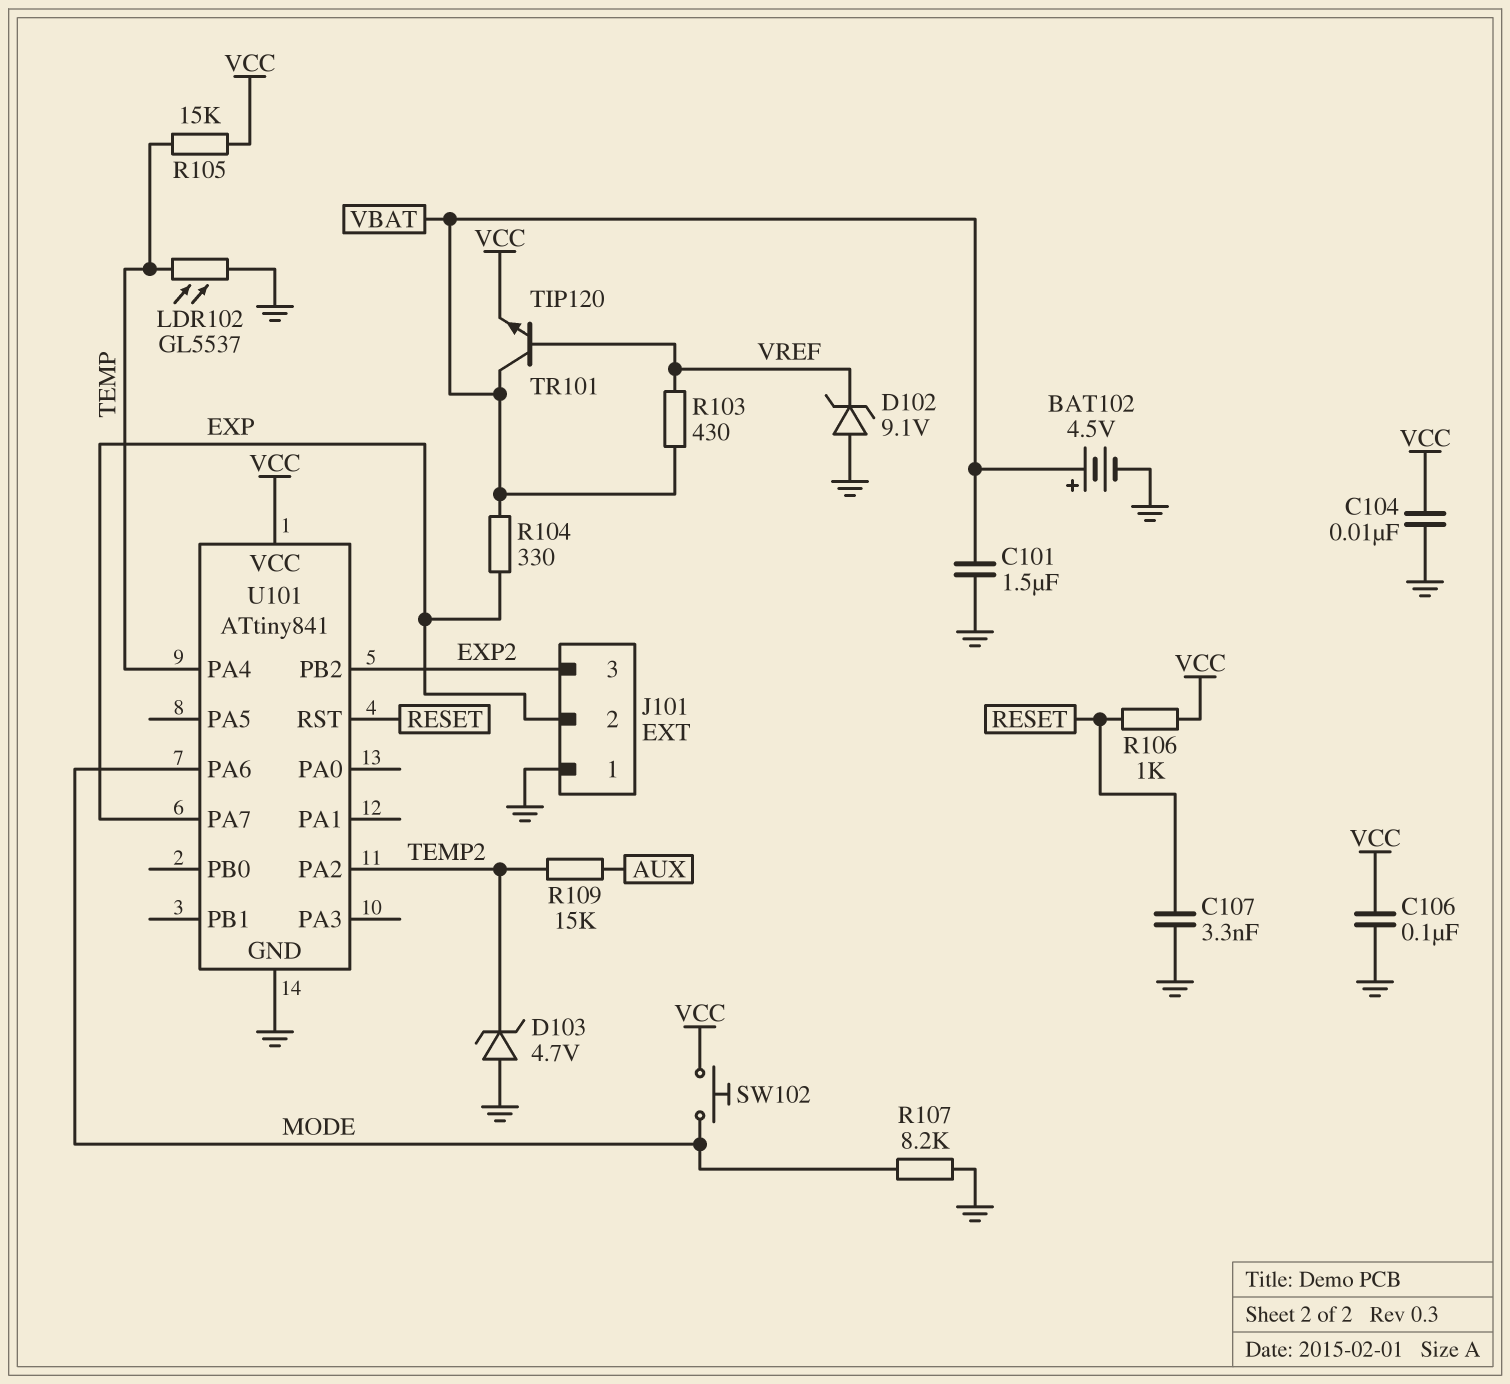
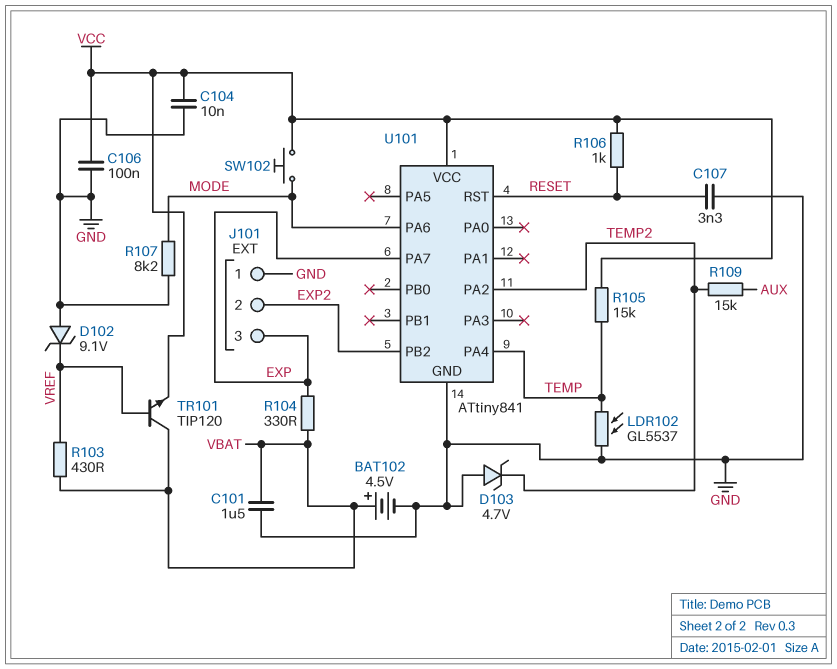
J101 pin 2: EXP -> EXP2
J101 pin 3: EXP2 -> EXP

